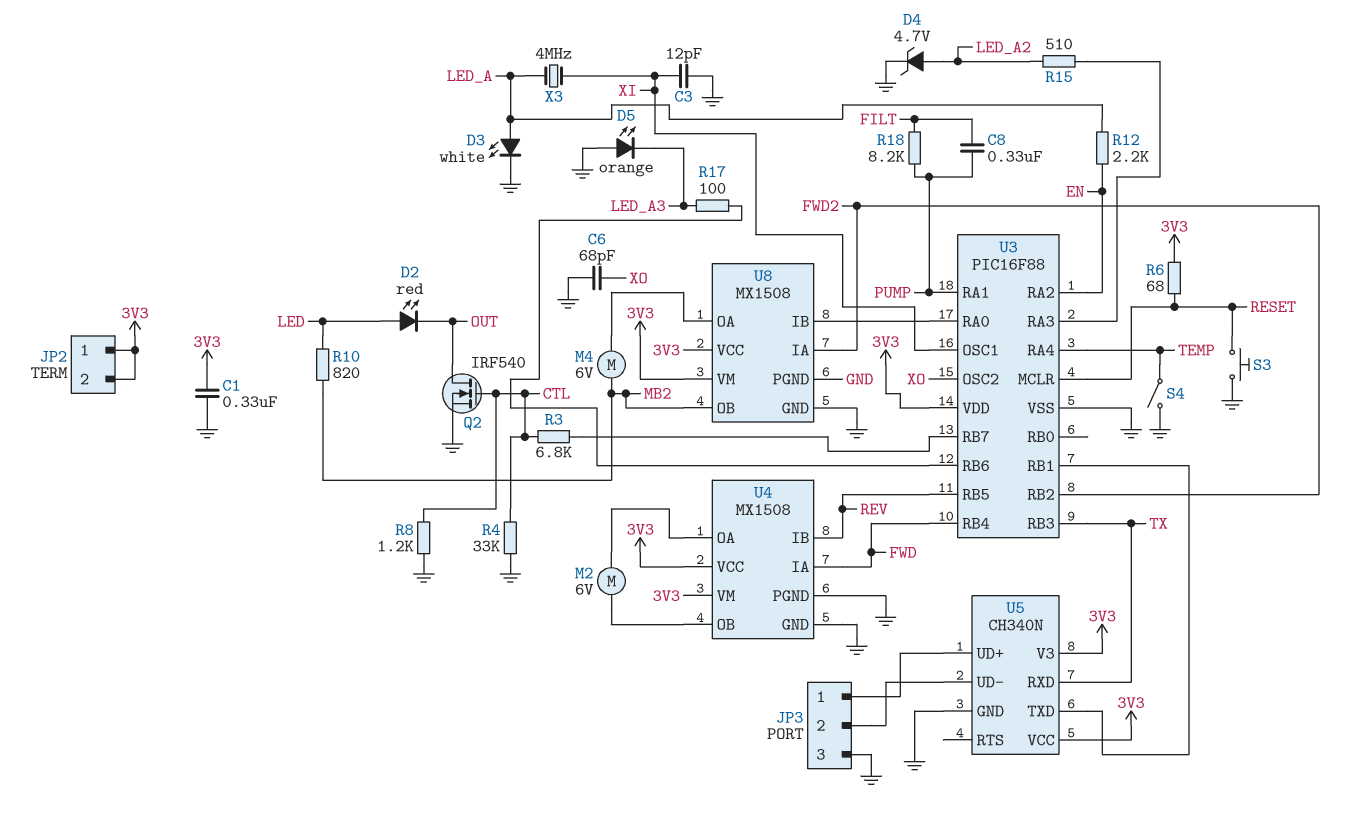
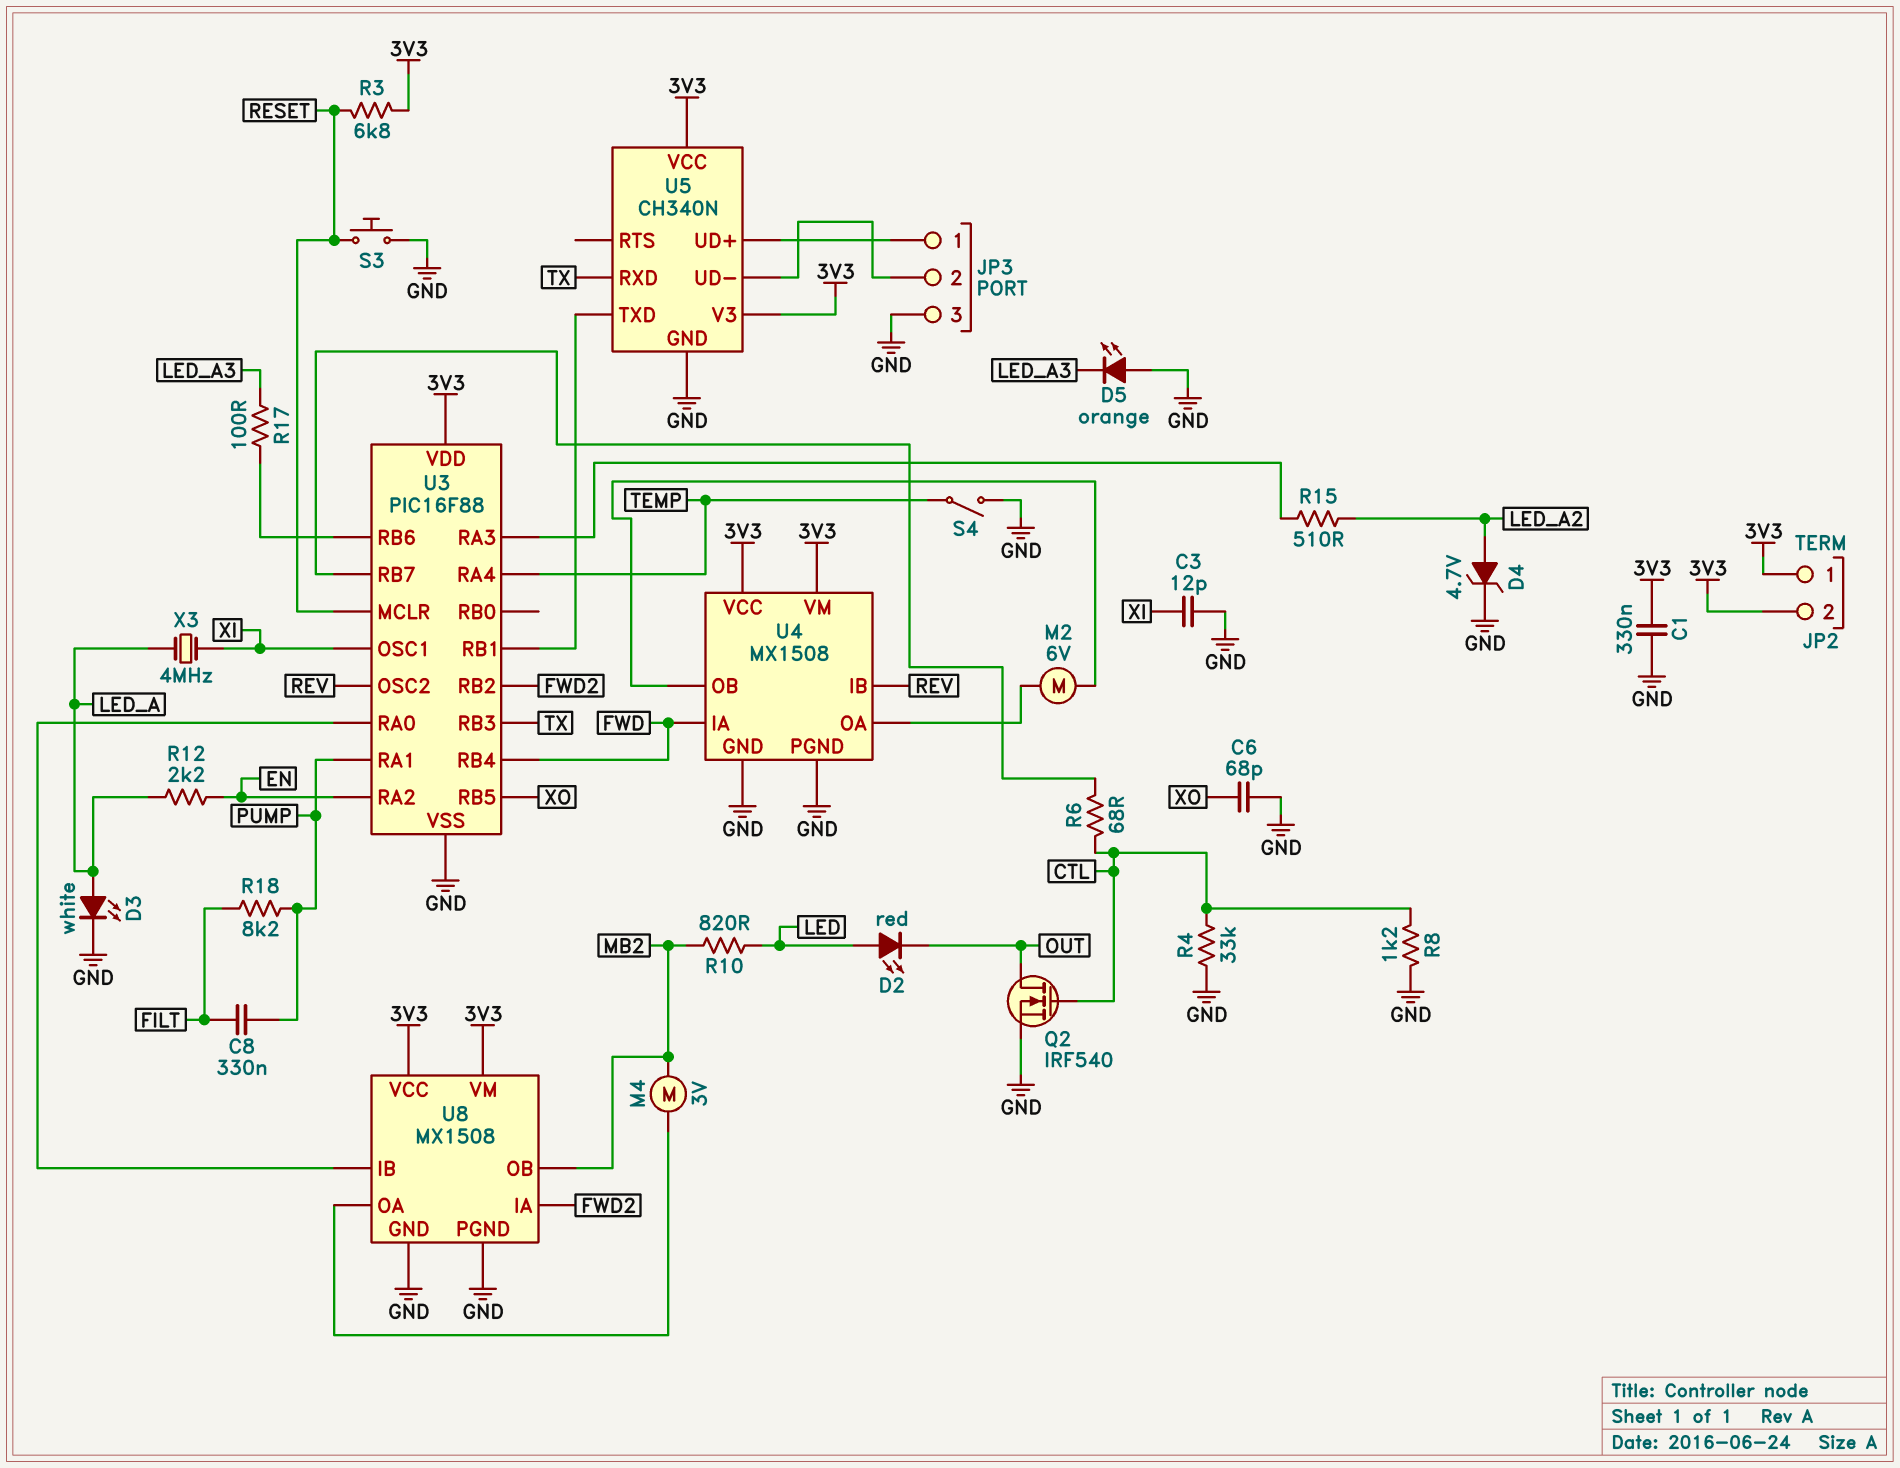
M4: motor 6V (MB2, U8/OA) -> motor 3V (MB2, U8/OA)
R3: 6.8k (CTL, U3/RB7) -> 6.8k (3V3, RESET)
R6: 68 (3V3, RESET) -> 68 (CTL, U3/RB7)
U3 pin OSC2: XO -> REV
U3 pin RB5: REV -> XO

